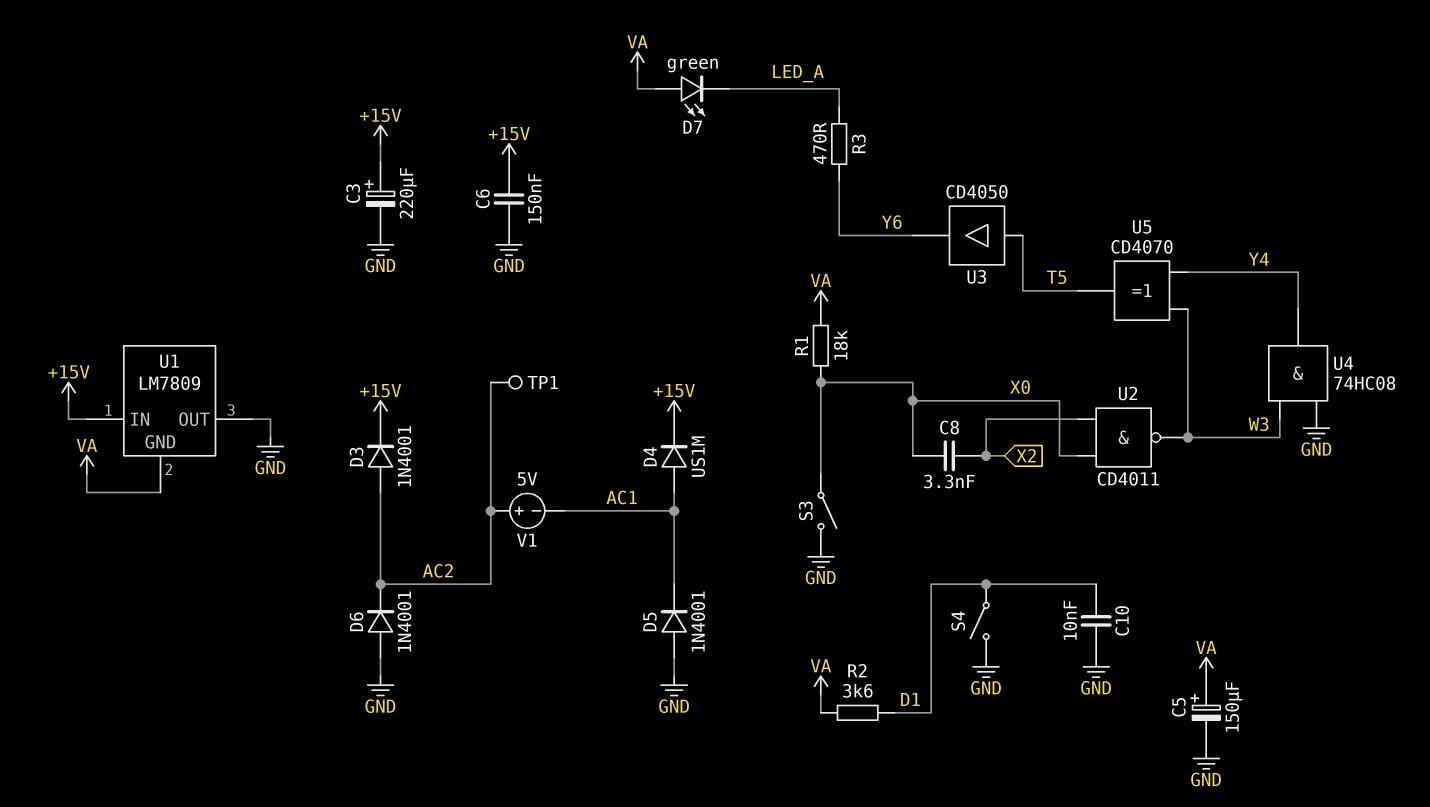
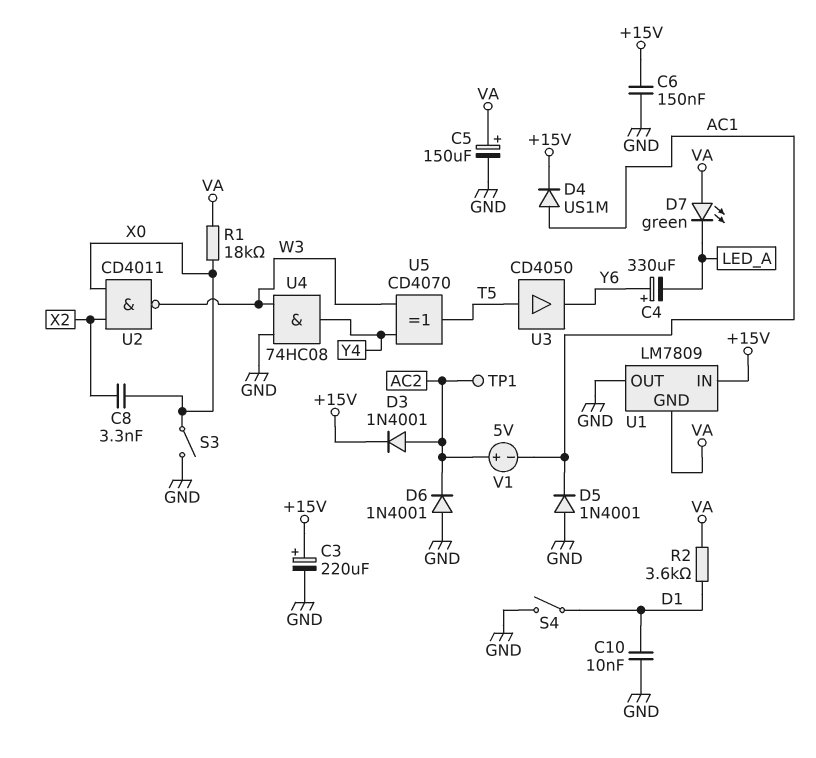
C4: none -> 330uF (plus Y6, minus LED_A)
R3: 470 (LED_A, Y6) -> none

